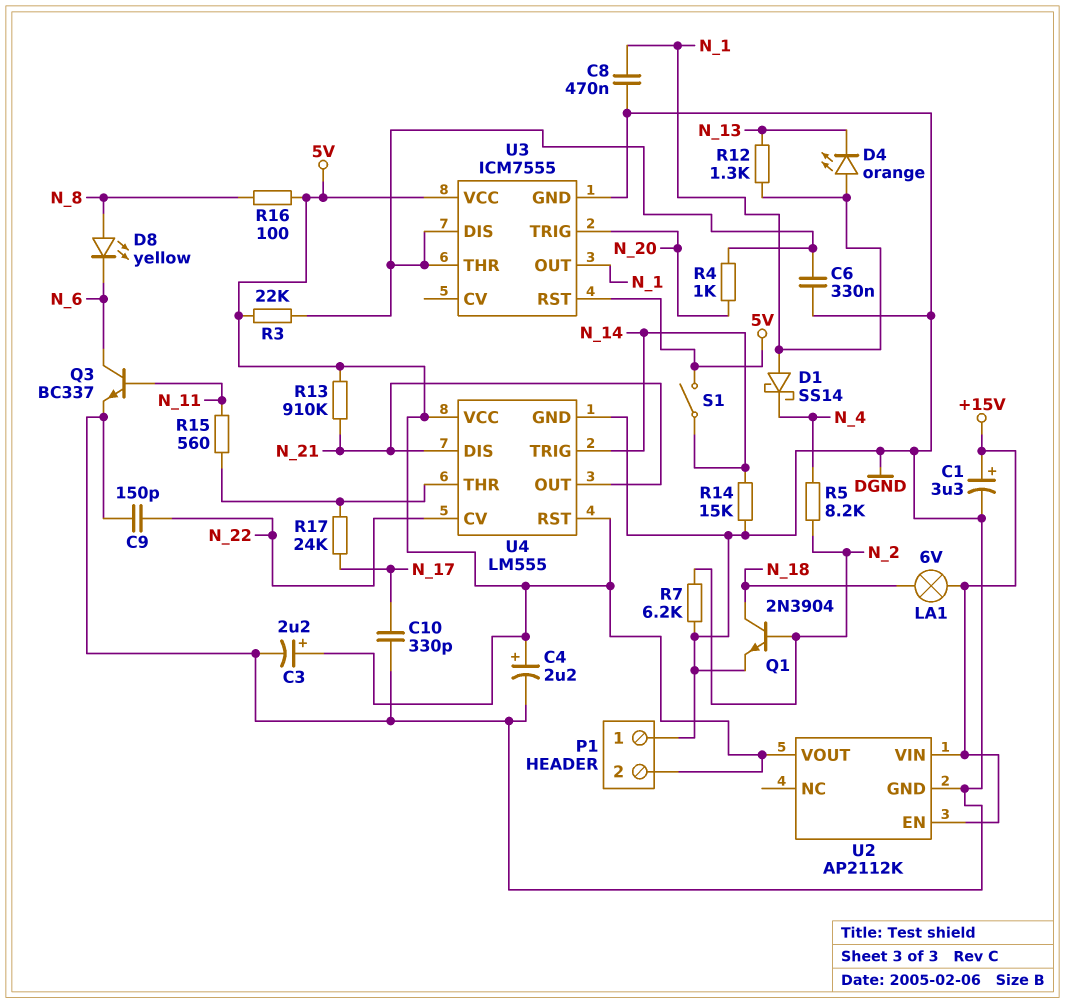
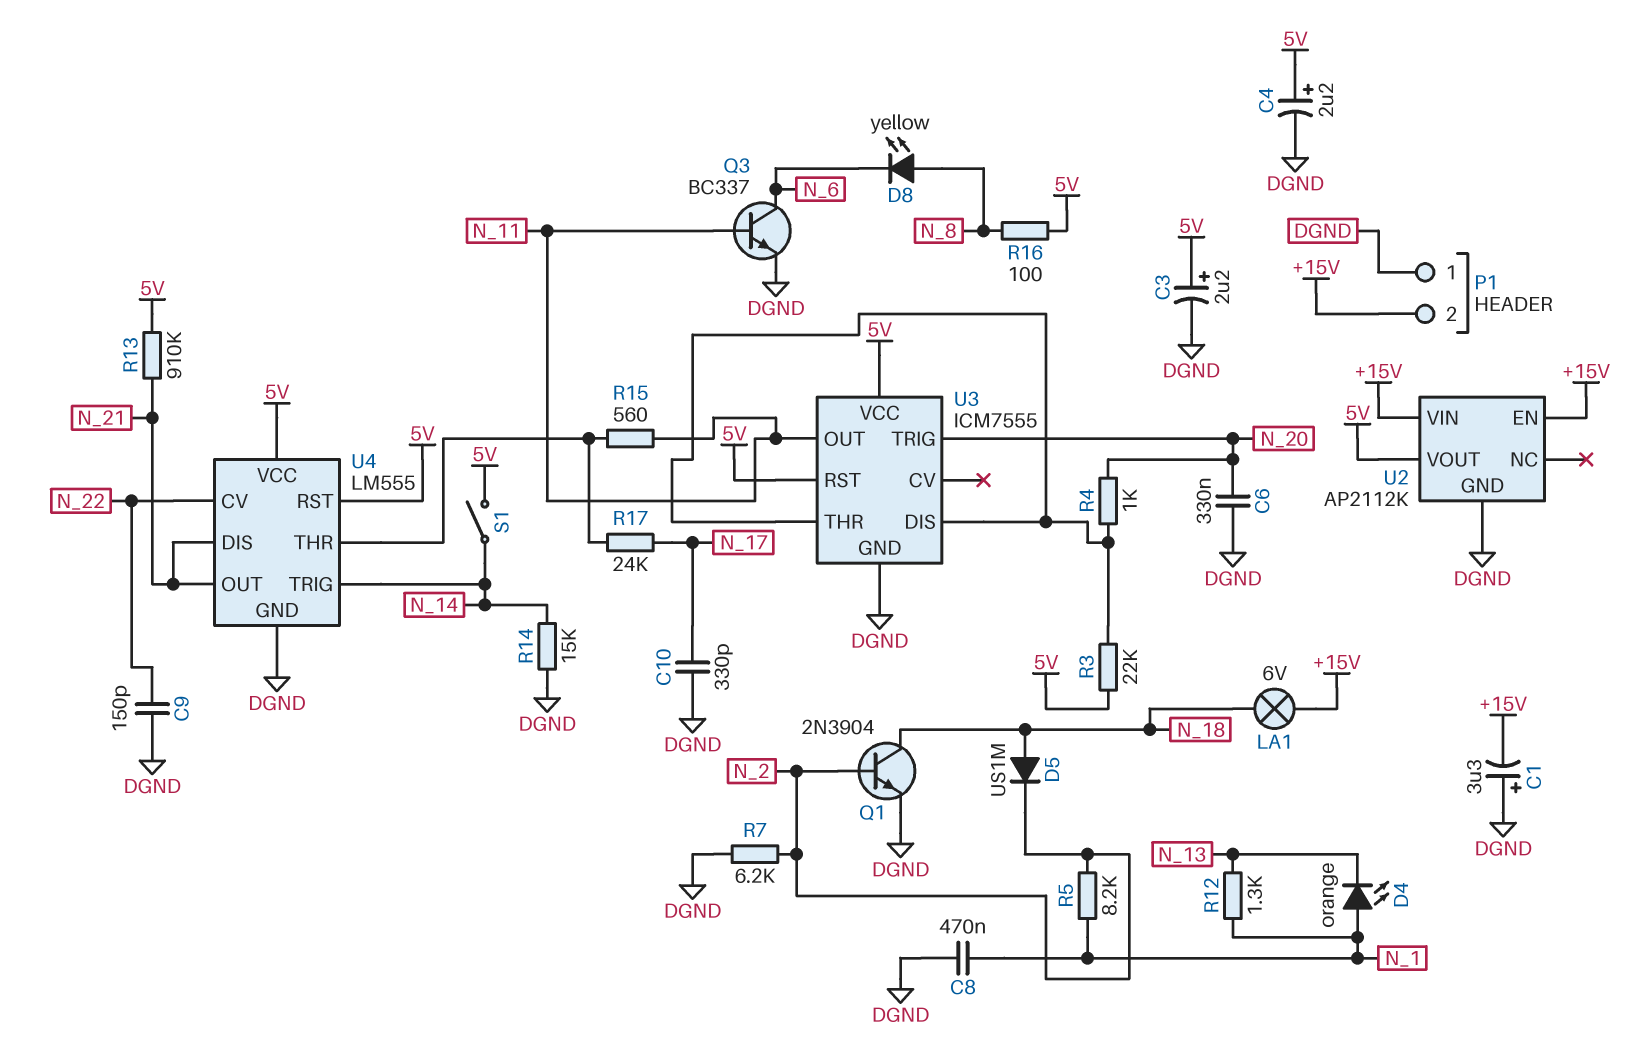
C1: 3.3uF (plus +15V, minus DGND) -> 3.3uF (plus DGND, minus +15V)
C6: 330nF (DGND, U3/DIS) -> 330nF (DGND, N_20)
D1: schottky SS14 (A N_1, K N_4) -> none
D5: none -> diode US1M (A N_18, K N_2)
P1 pin 2: 5V -> +15V
R5: 8.2k (N_2, N_4) -> 8.2k (N_1, N_2)
U3 pin OUT: N_1 -> N_11

